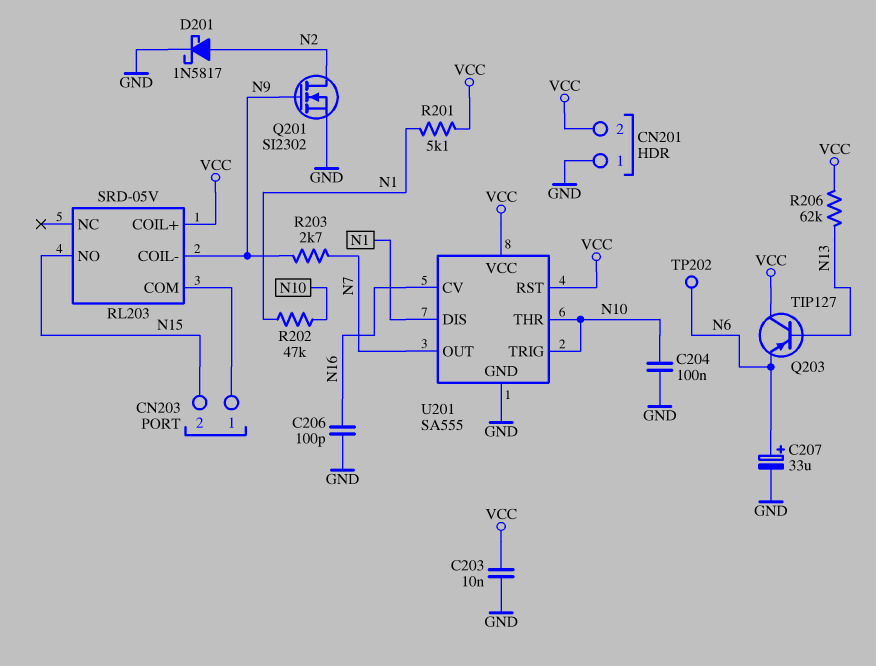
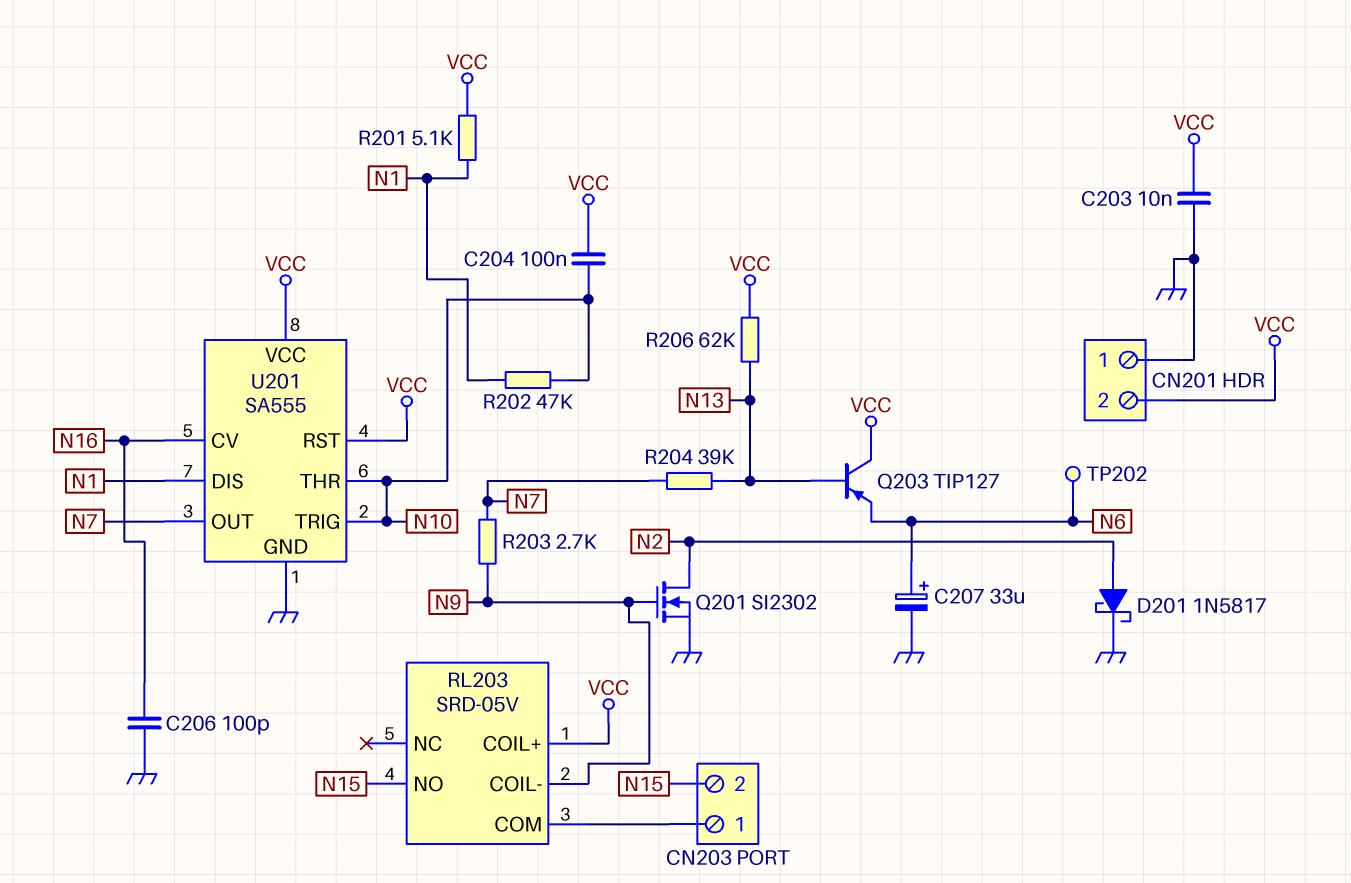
C204: 100nF (GND, N10) -> 100nF (N10, VCC)
R204: none -> 39k (N7, N13)

